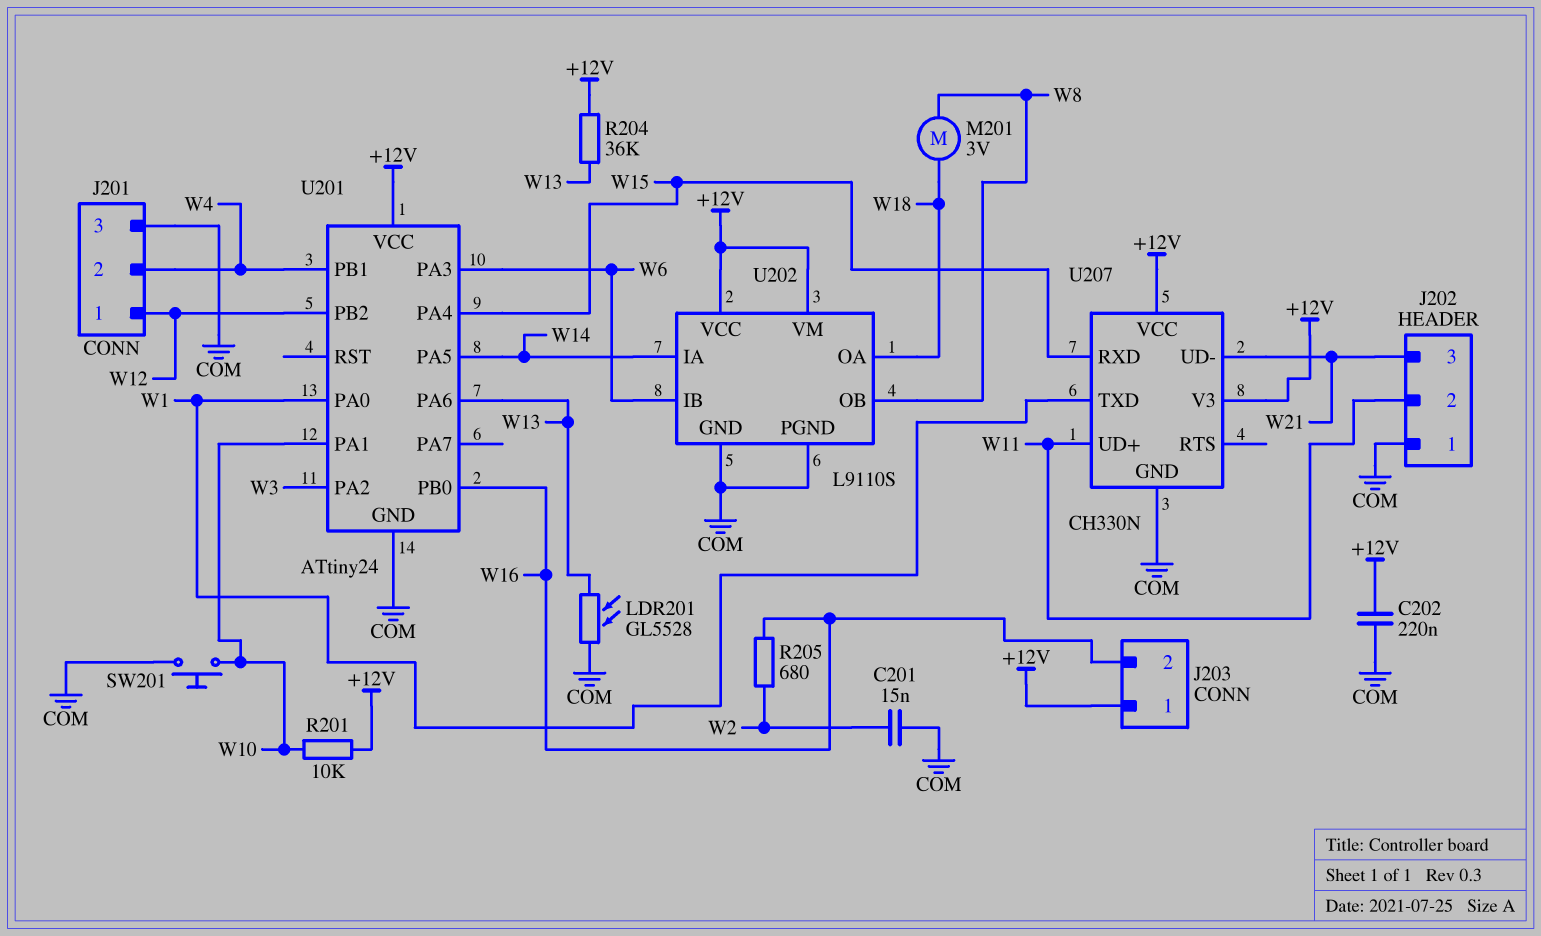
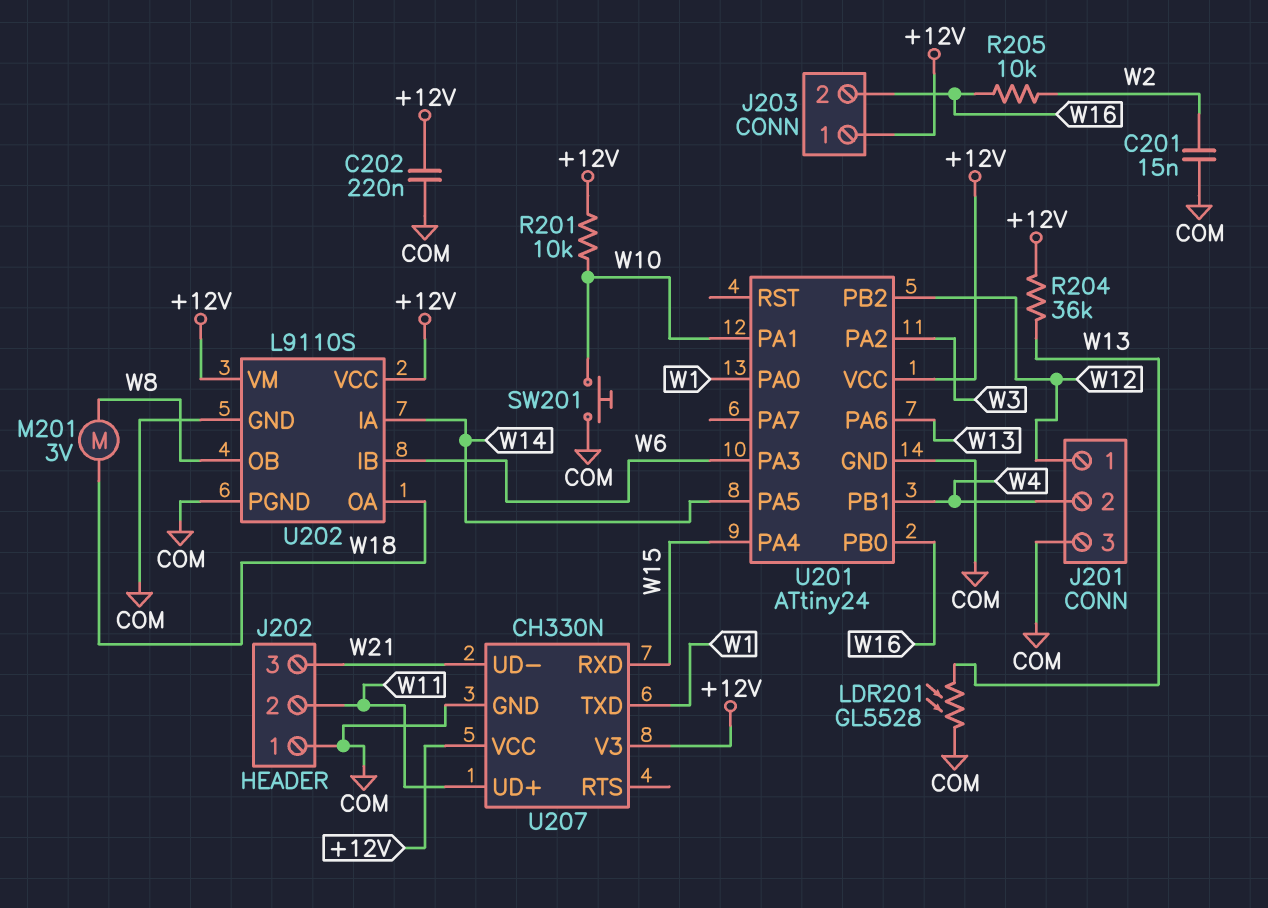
R205: 680 (W2, W16) -> 10k (W2, W16)

